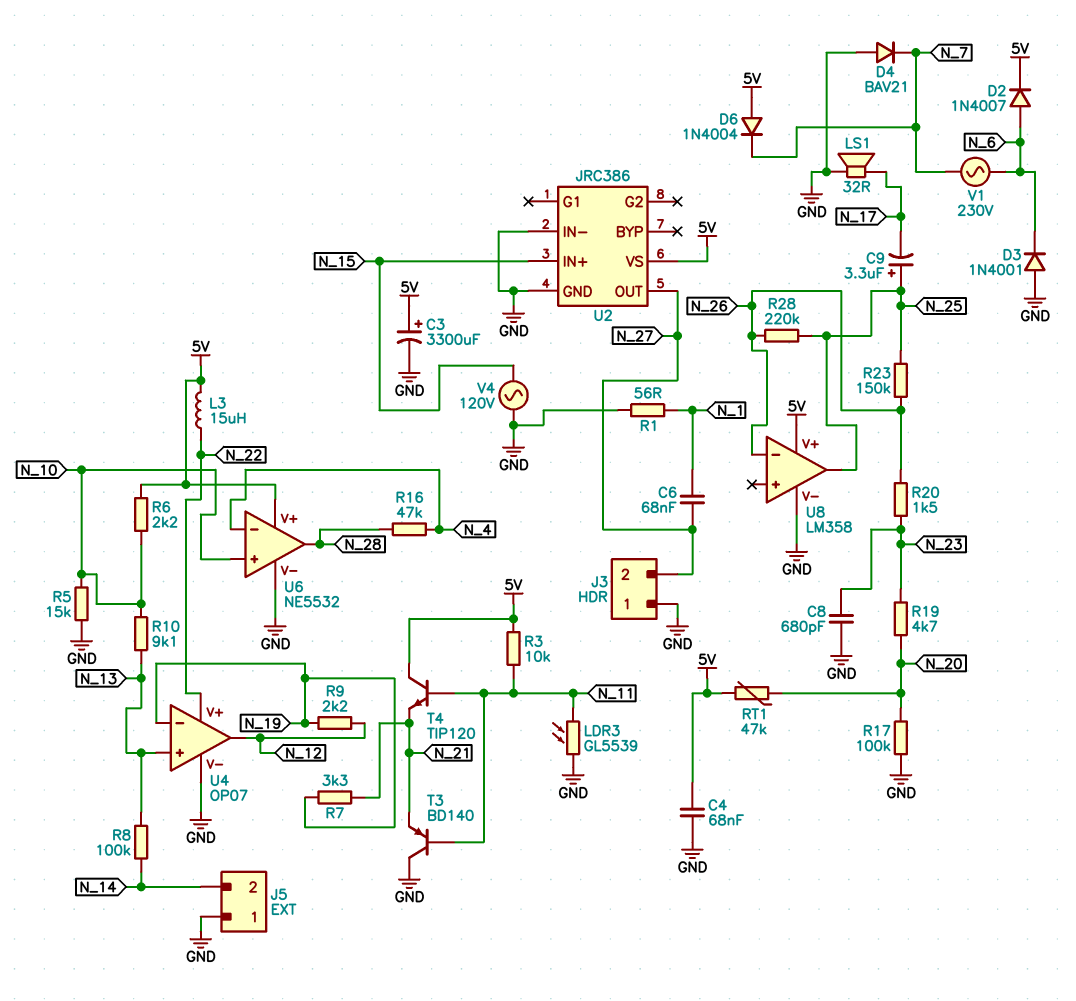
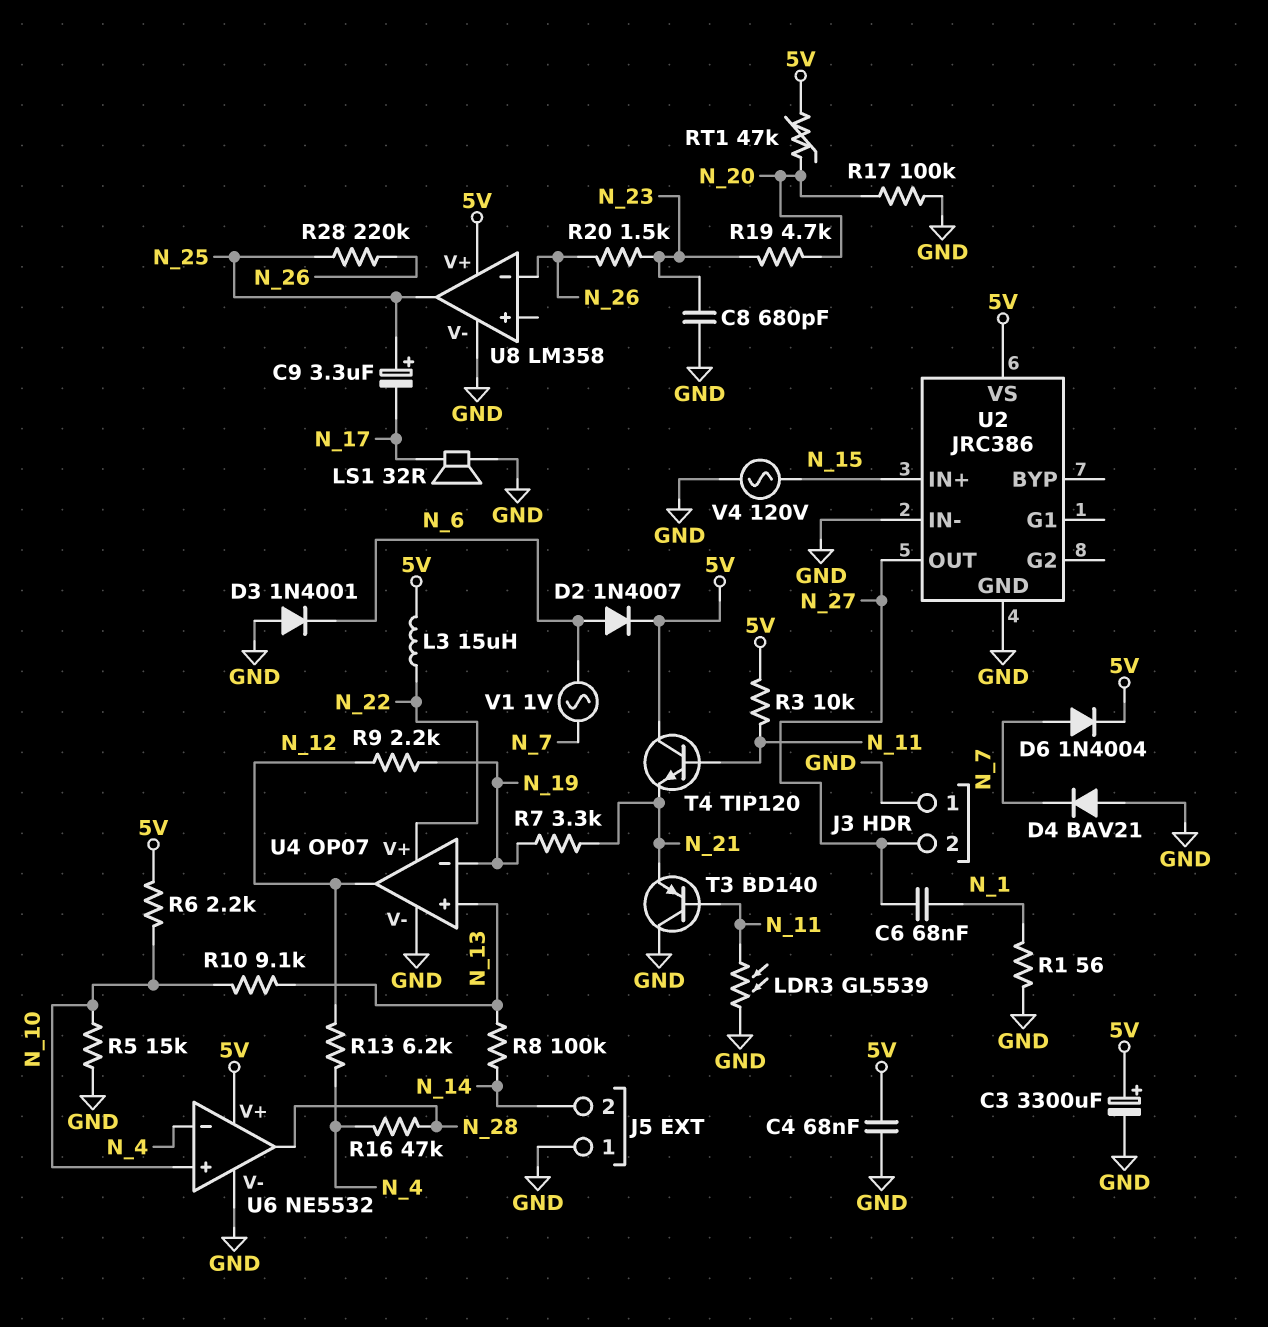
D6: diode 1N4004 (A 5V, K N_7) -> diode 1N4004 (A N_7, K 5V)
R13: none -> 6.2k (N_4, N_12)
R23: 150k (N_25, N_26) -> none
V1: AC 230V (N_6, N_7) -> AC 1V (N_6, N_7)

